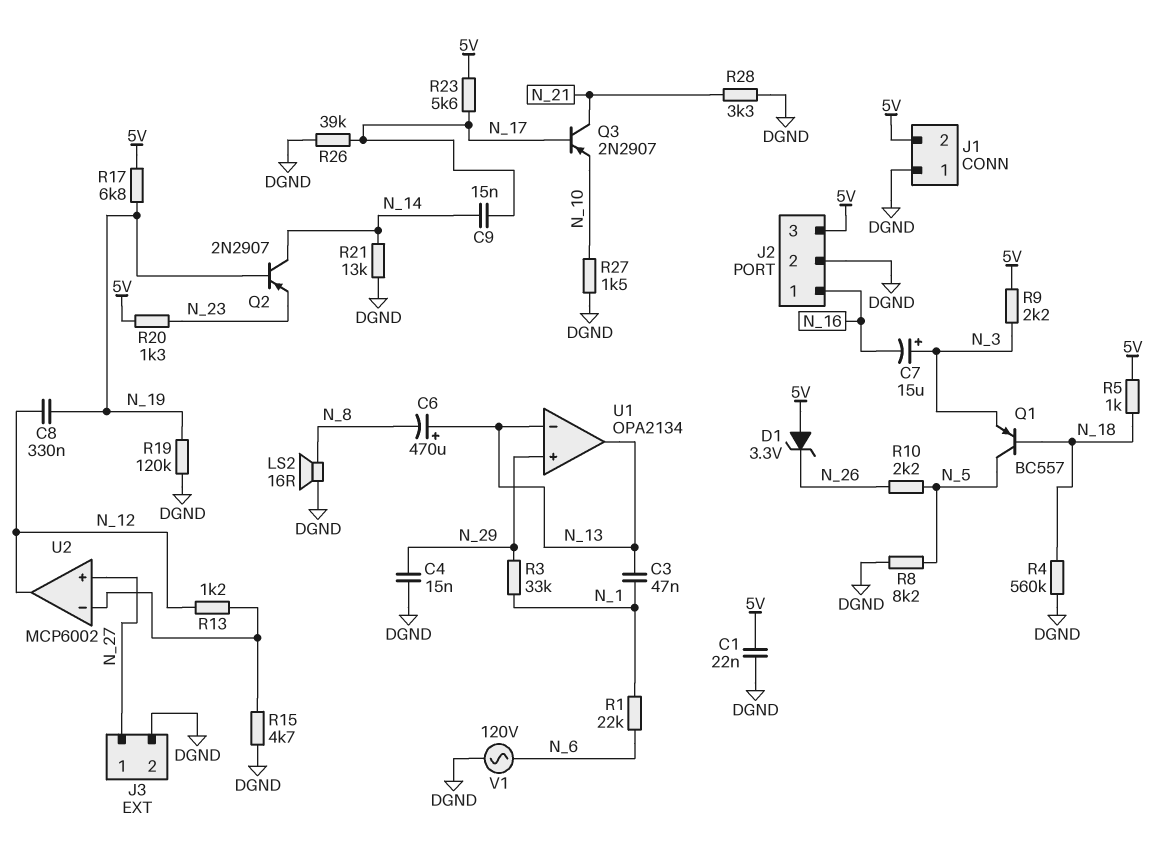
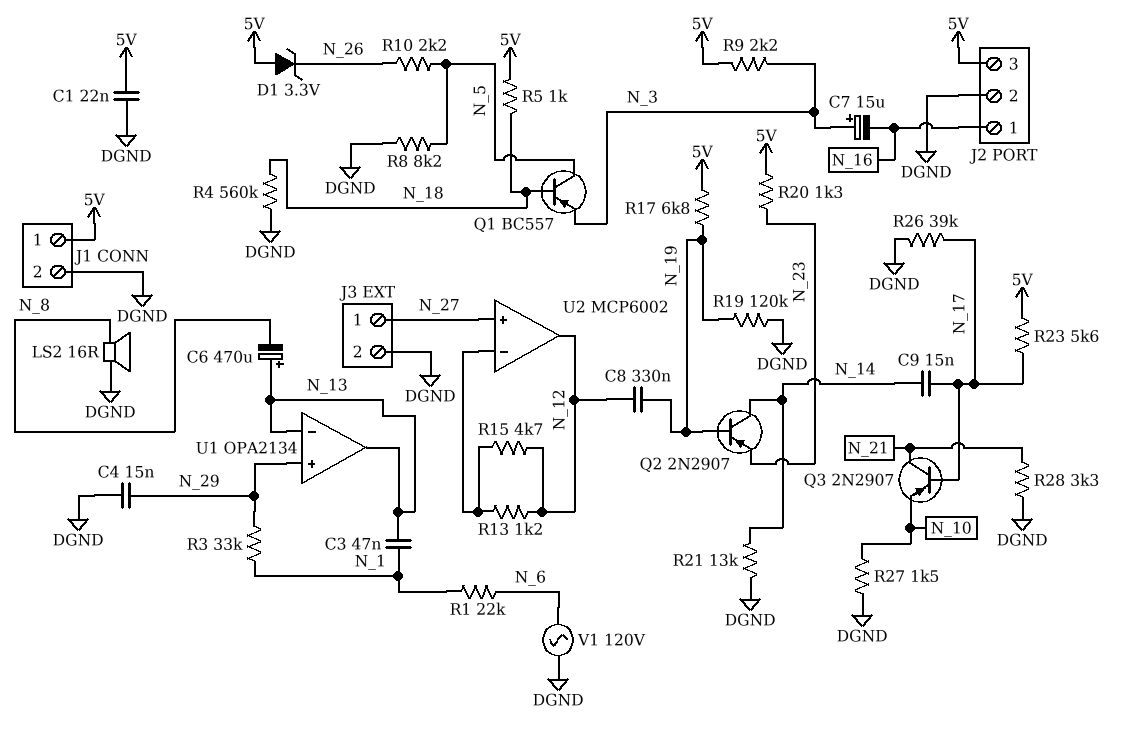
J1 pin 1: DGND -> 5V
J1 pin 2: 5V -> DGND
R15: 4.7k (DGND, U2/in-) -> 4.7k (N_12, U2/in-)

